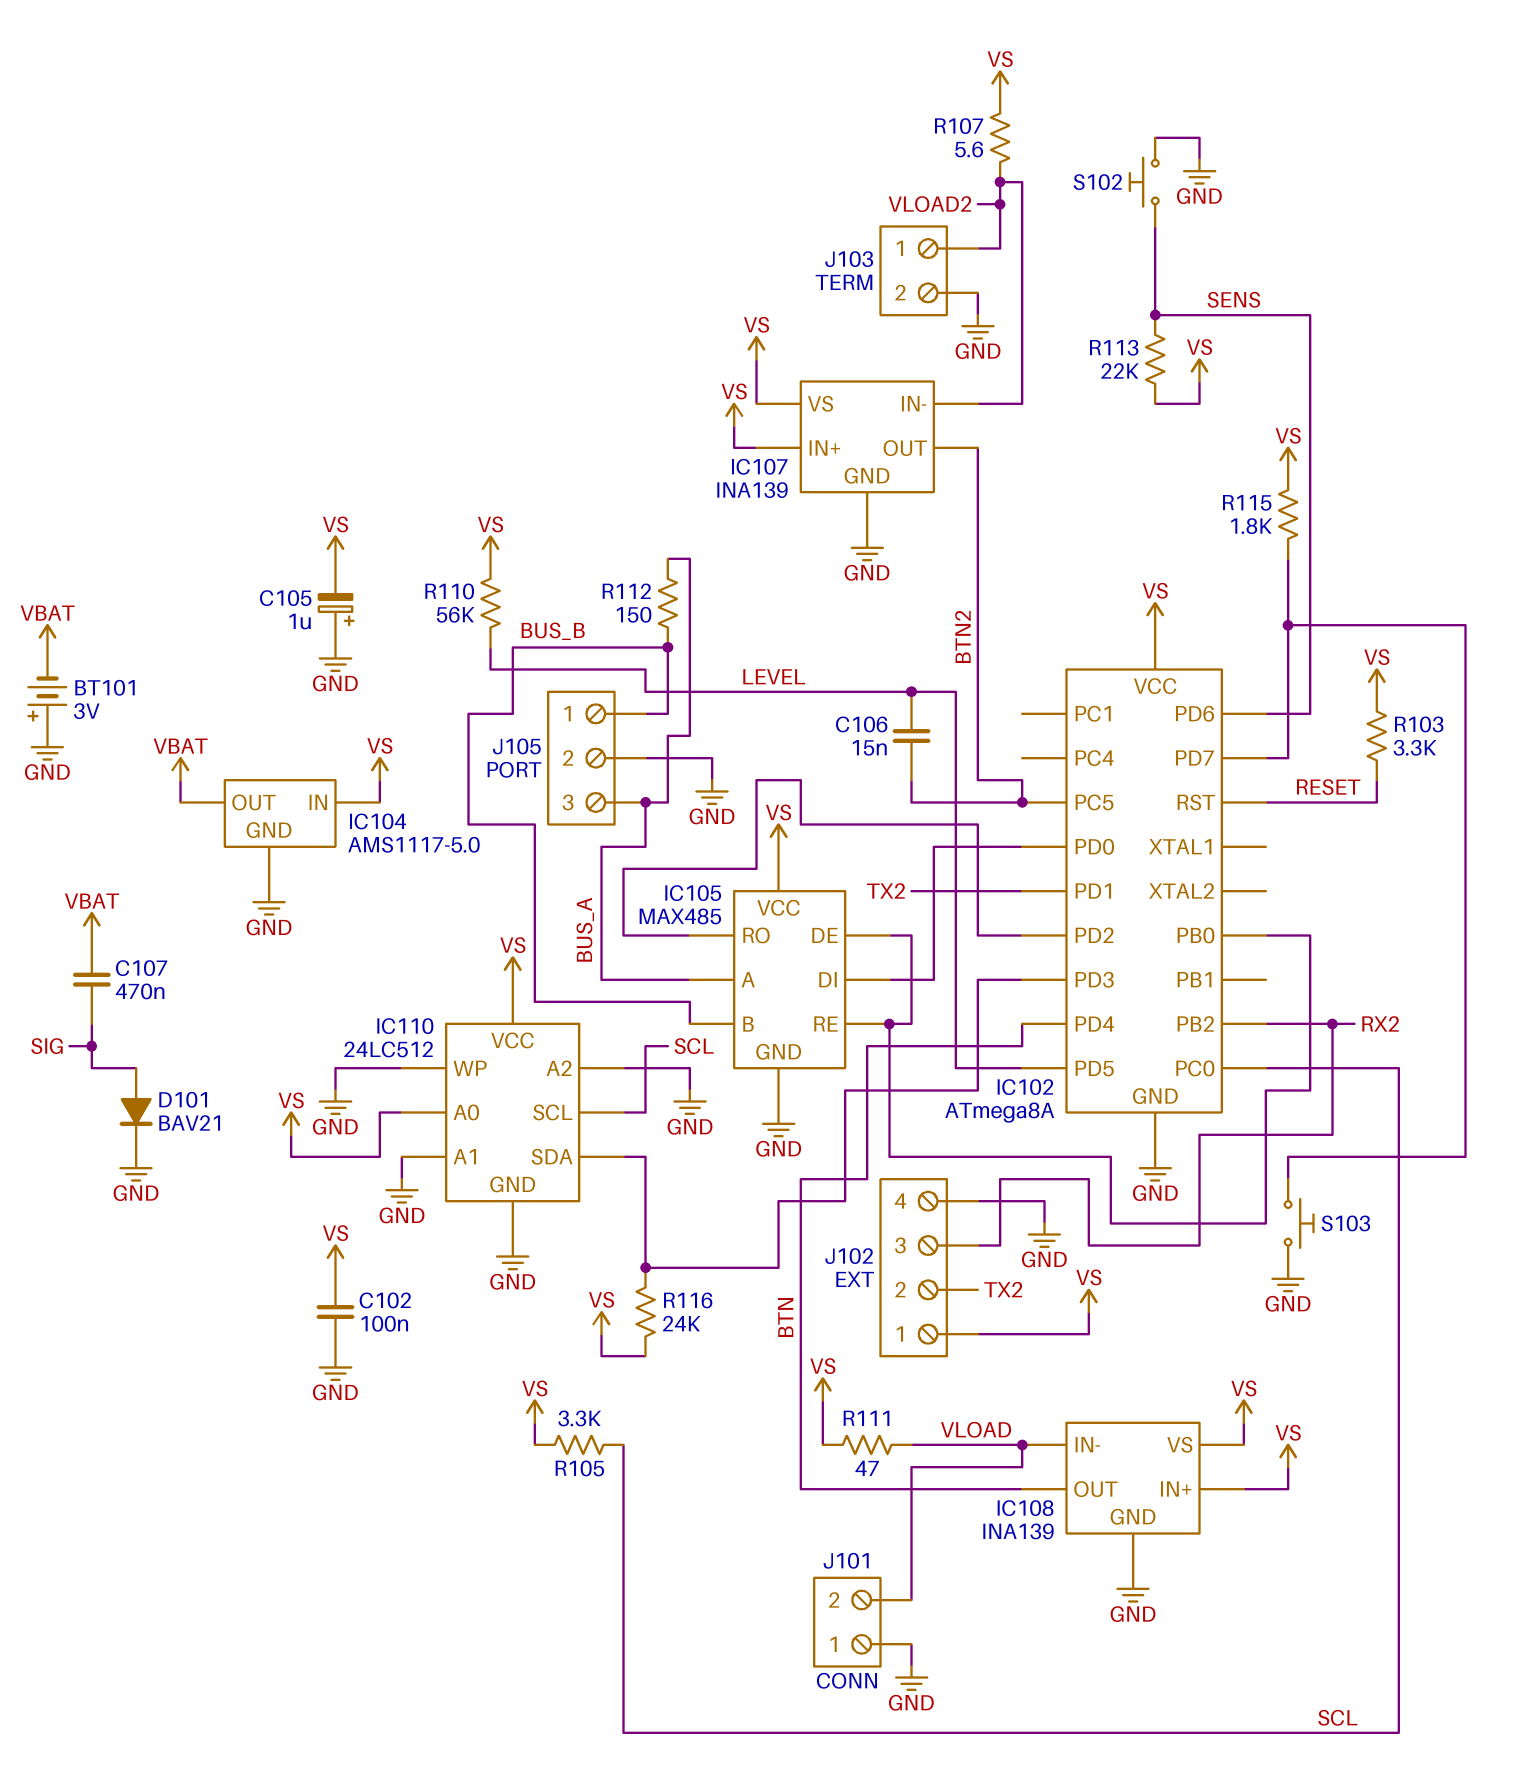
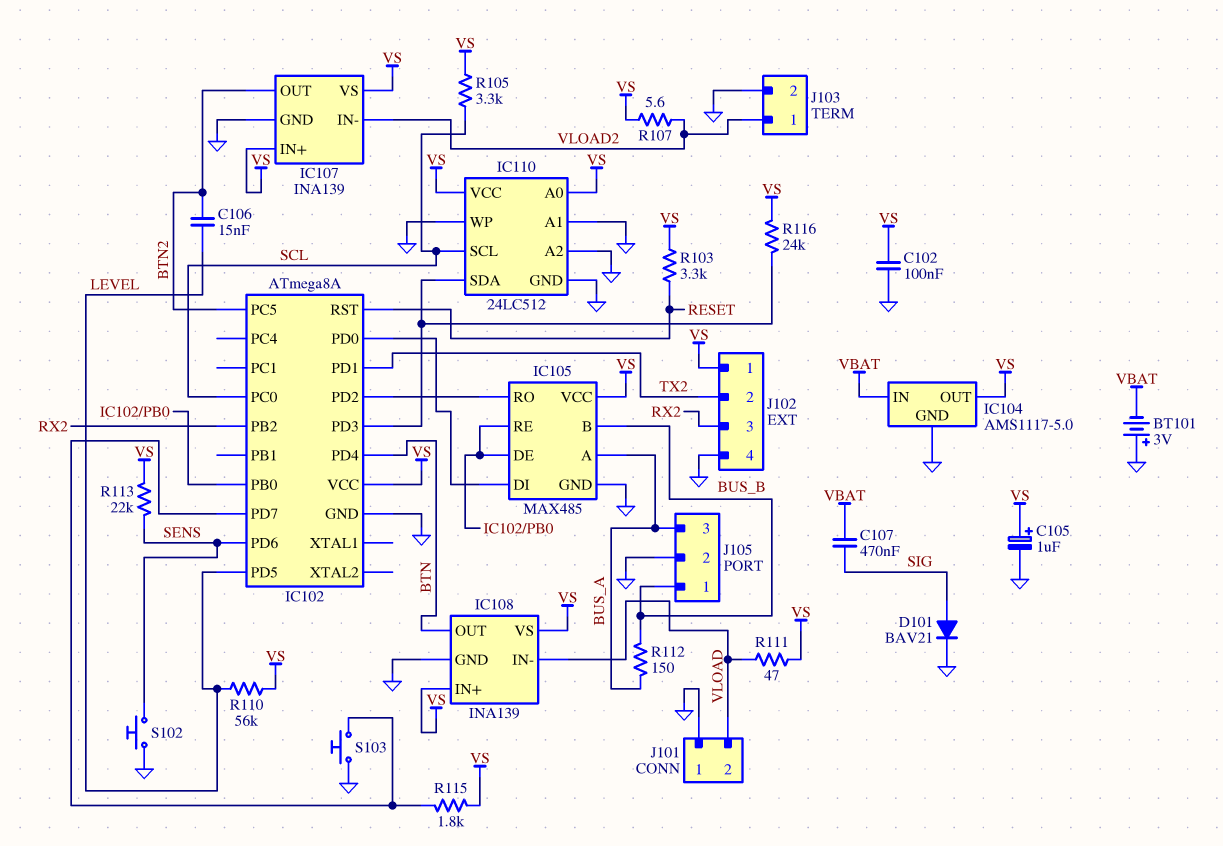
C105: 1uF (plus GND, minus VS) -> 1uF (plus VS, minus GND)
IC104 pin IN: VS -> VBAT
IC104 pin OUT: VBAT -> VS

